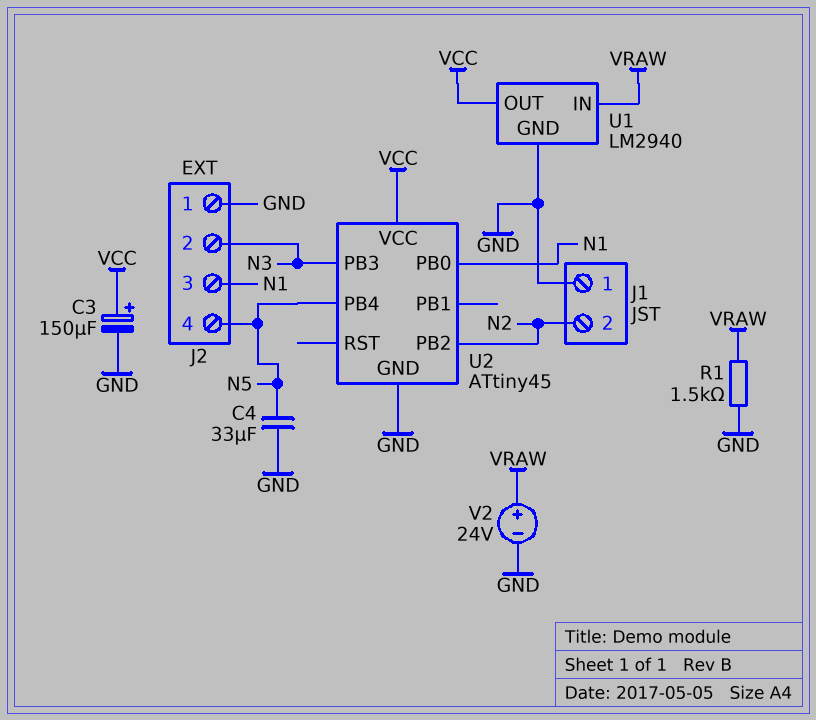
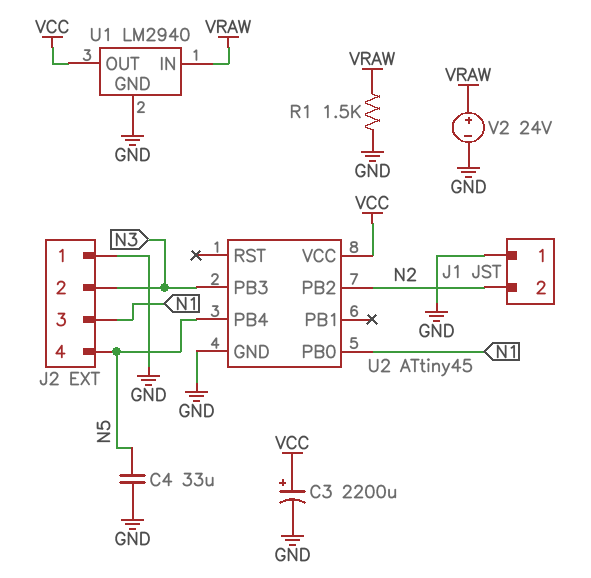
C3: 150uF (plus VCC, minus GND) -> 2200uF (plus VCC, minus GND)

